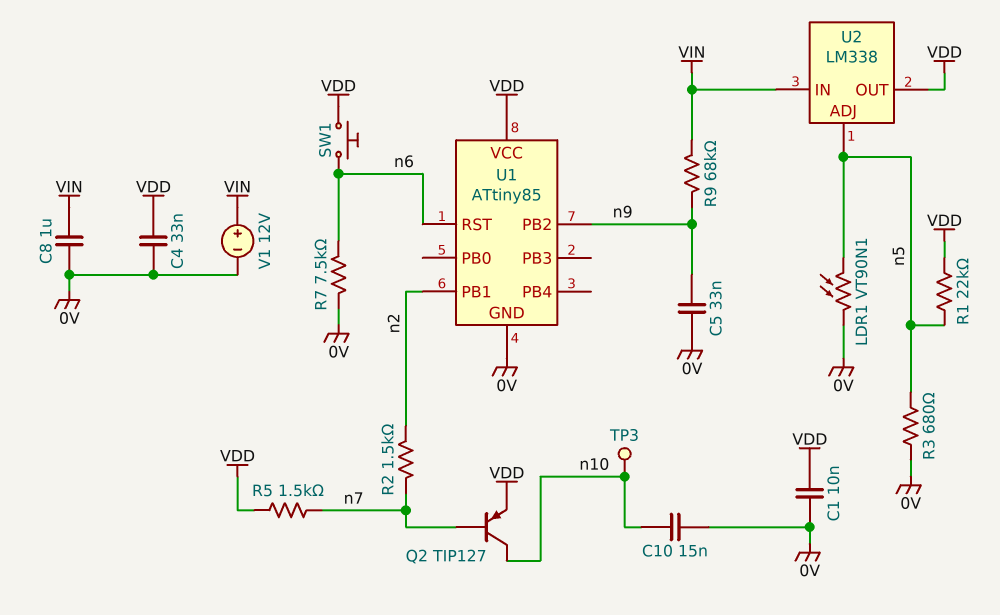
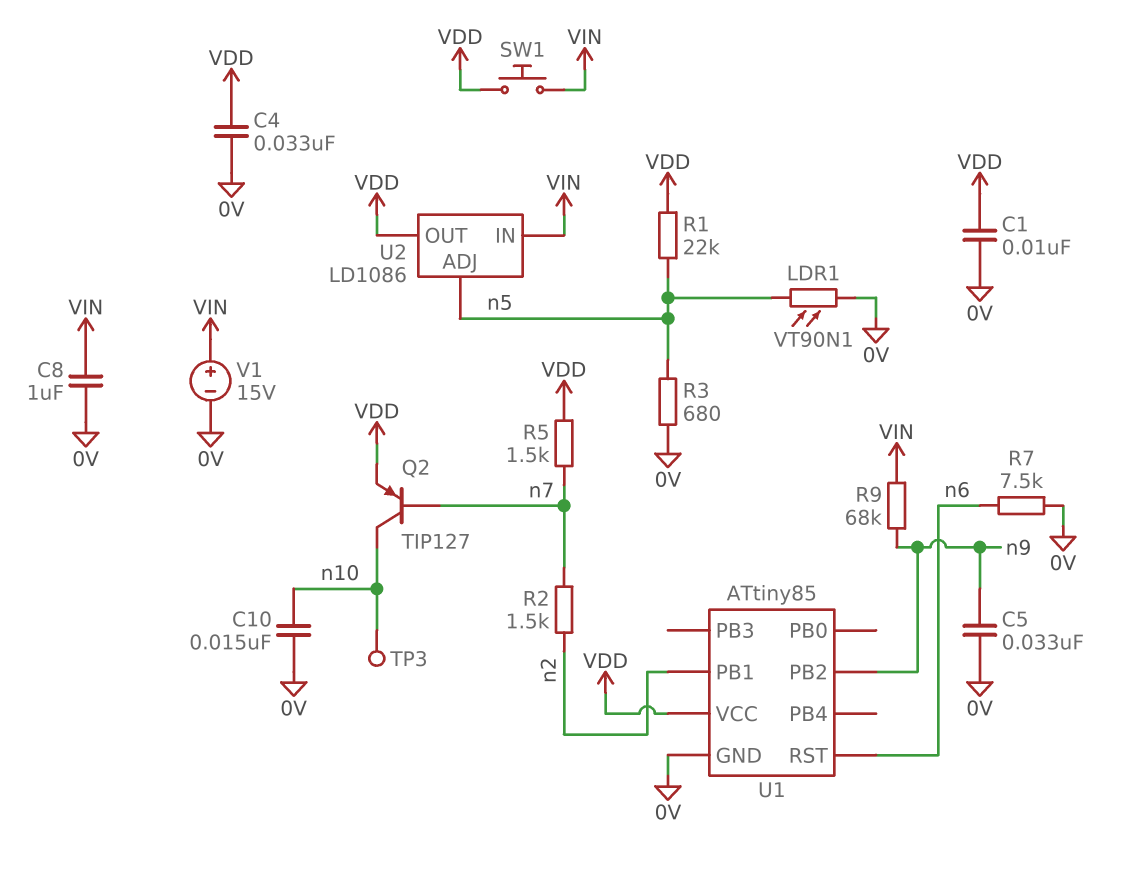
SW1: button (VDD, n6) -> button (VDD, VIN)
U2: LM338 -> LD1086
V1: 12V (plus VIN, minus 0V) -> 15V (plus VIN, minus 0V)

